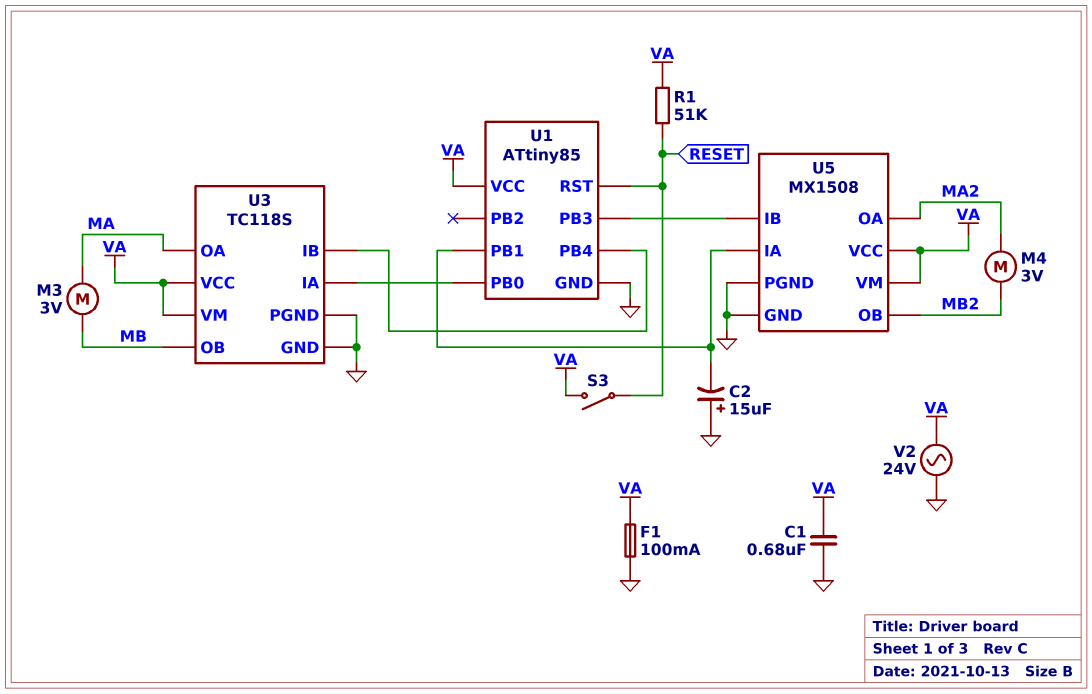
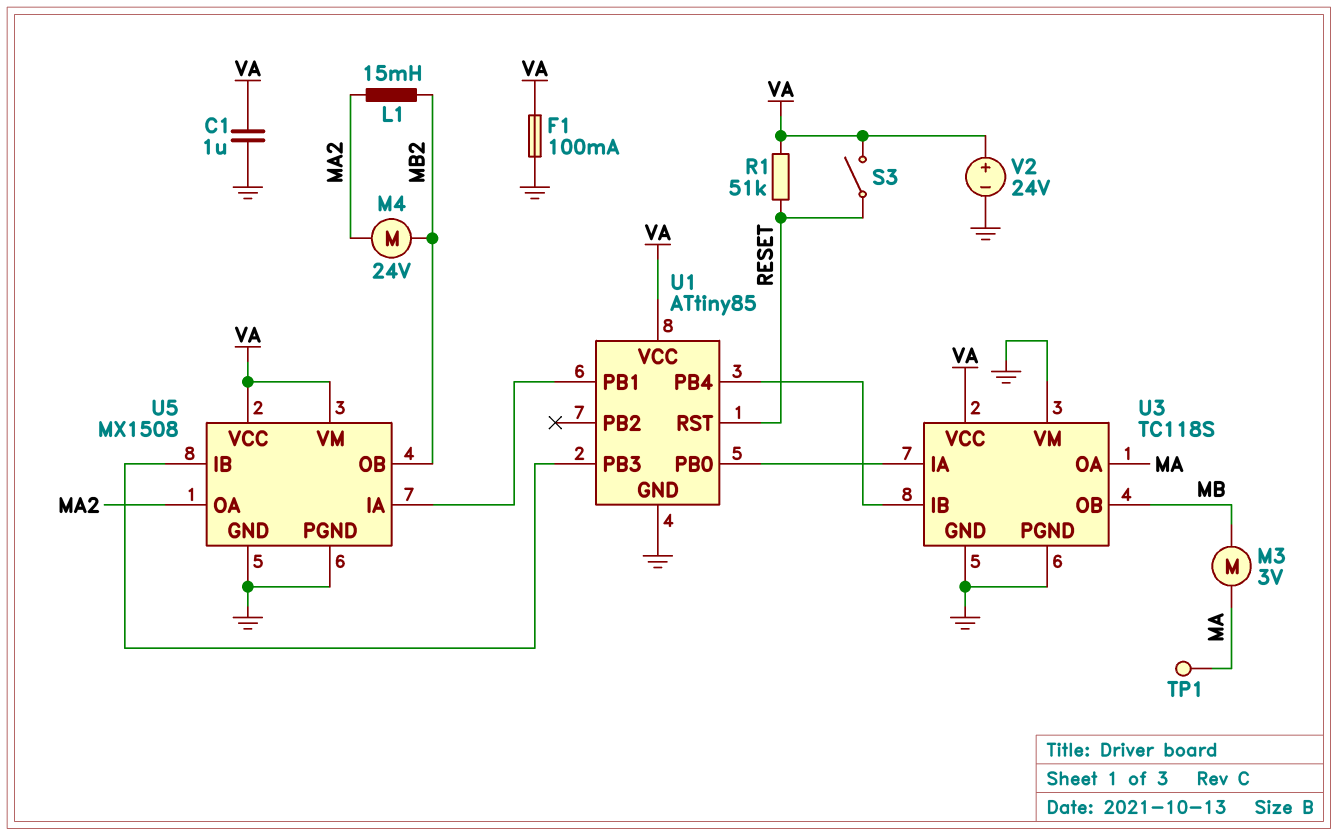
C1: 680nF (GND, VA) -> 1uF (GND, VA)
C2: 15uF (plus GND, minus U1/PB1) -> none
L1: none -> 15mH (MA2, MB2)
M4: motor 3V (MA2, MB2) -> motor 24V (MA2, MB2)
TP1: none -> test point (MA)
U3 pin VM: VA -> GND
V2: AC 24V (GND, VA) -> 24V (plus VA, minus GND)

